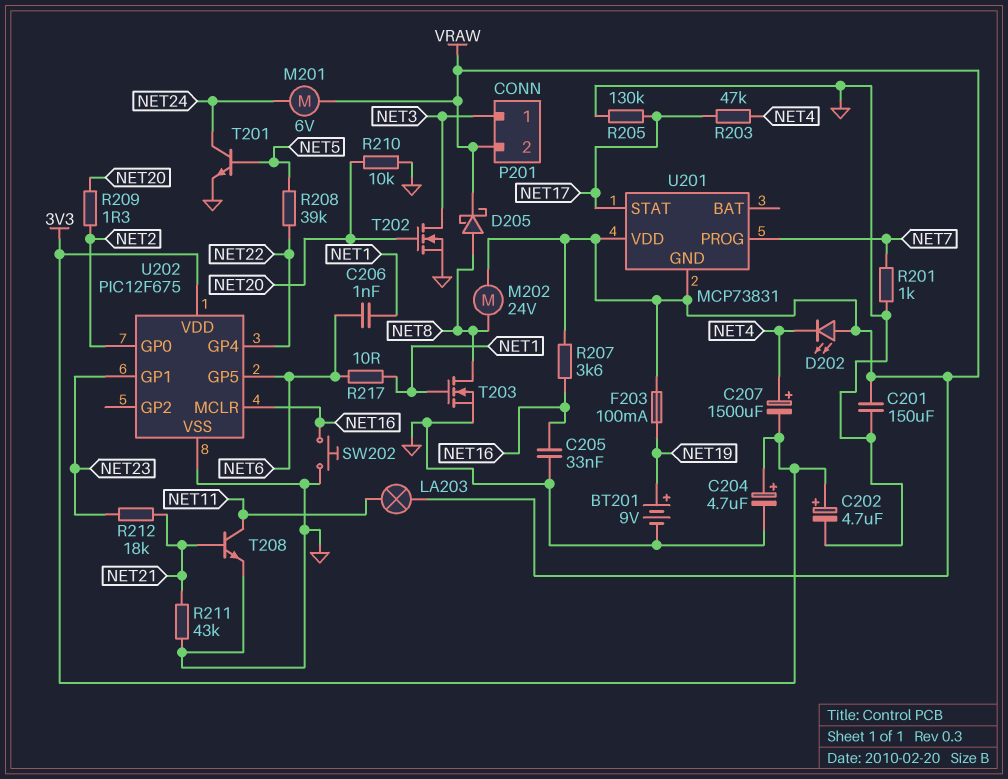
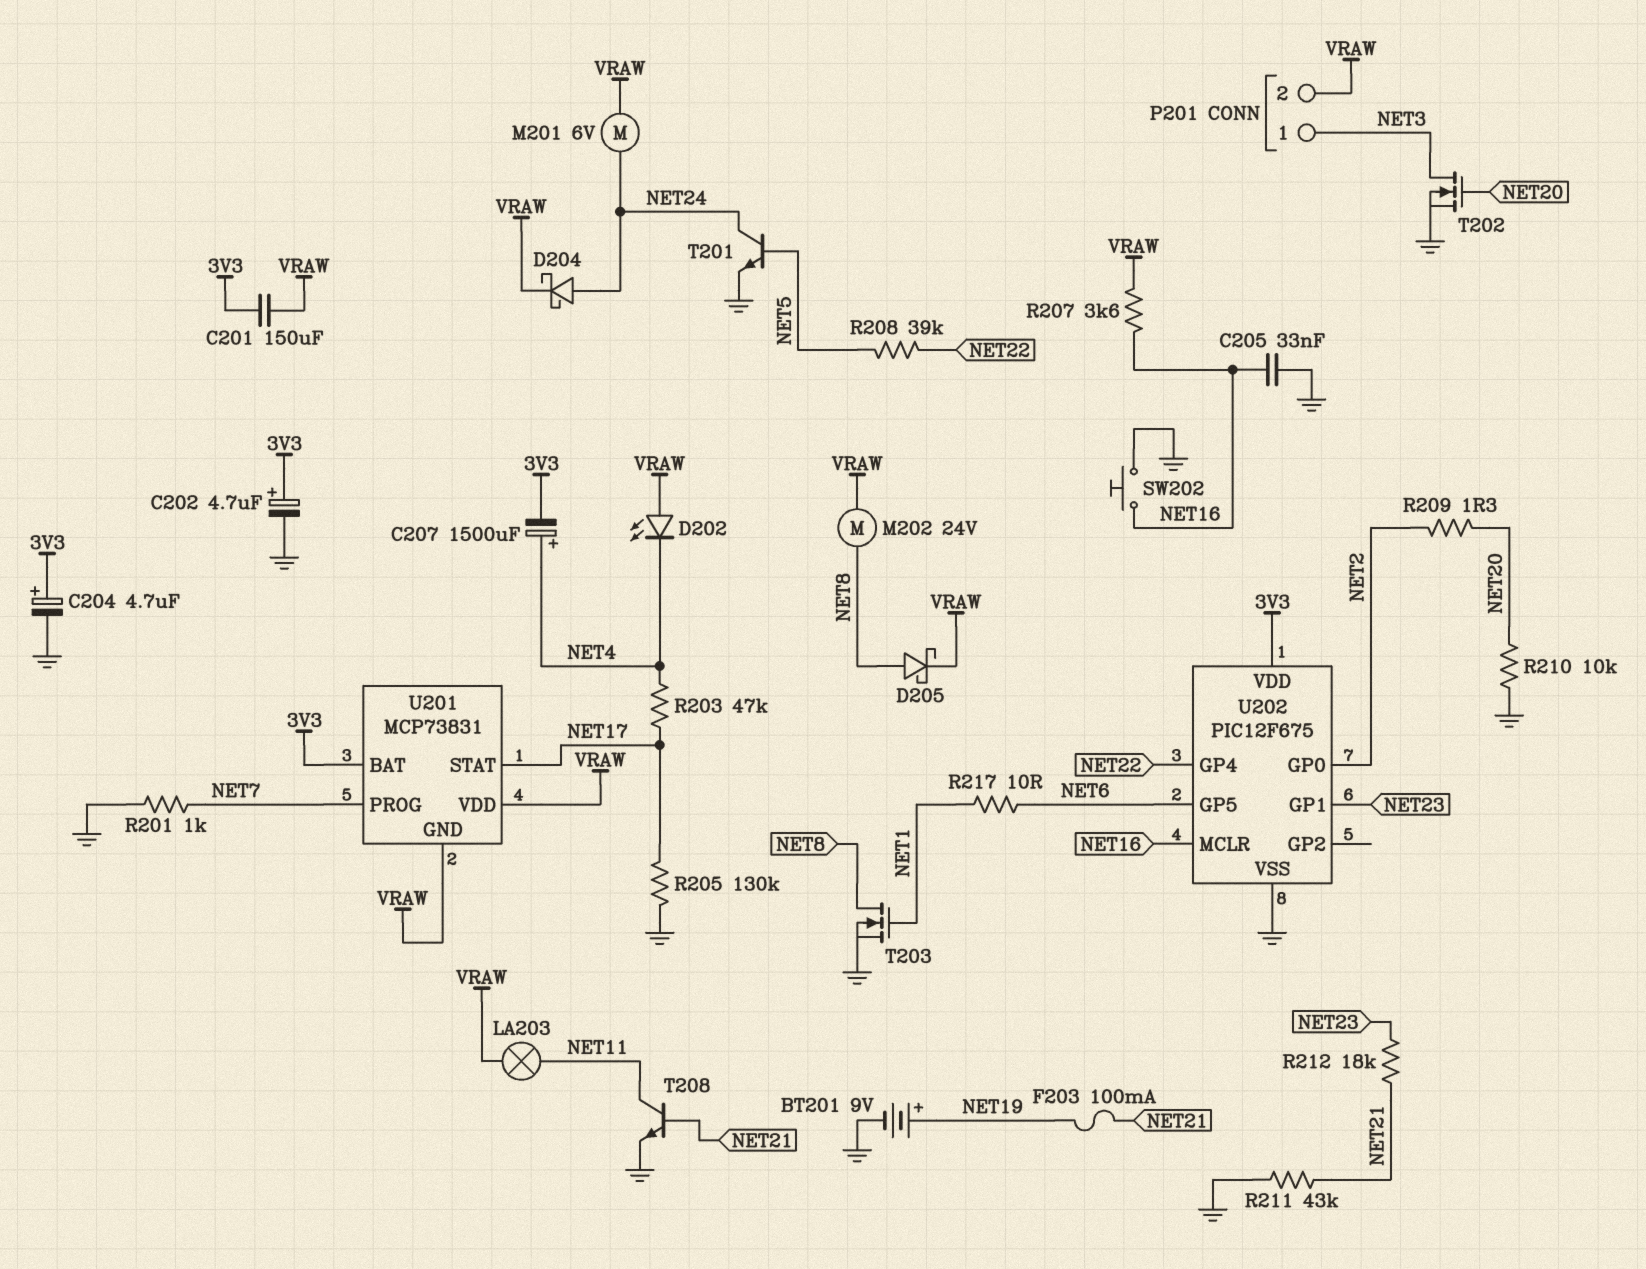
C201: 150uF (GND, VRAW) -> 150uF (3V3, VRAW)
C206: 1nF (NET1, NET6) -> none
D204: none -> schottky (A NET24, K VRAW)
F203: 100mA (NET19, VRAW) -> 100mA (NET19, NET21)
U201 pin BAT: none -> 3V3

